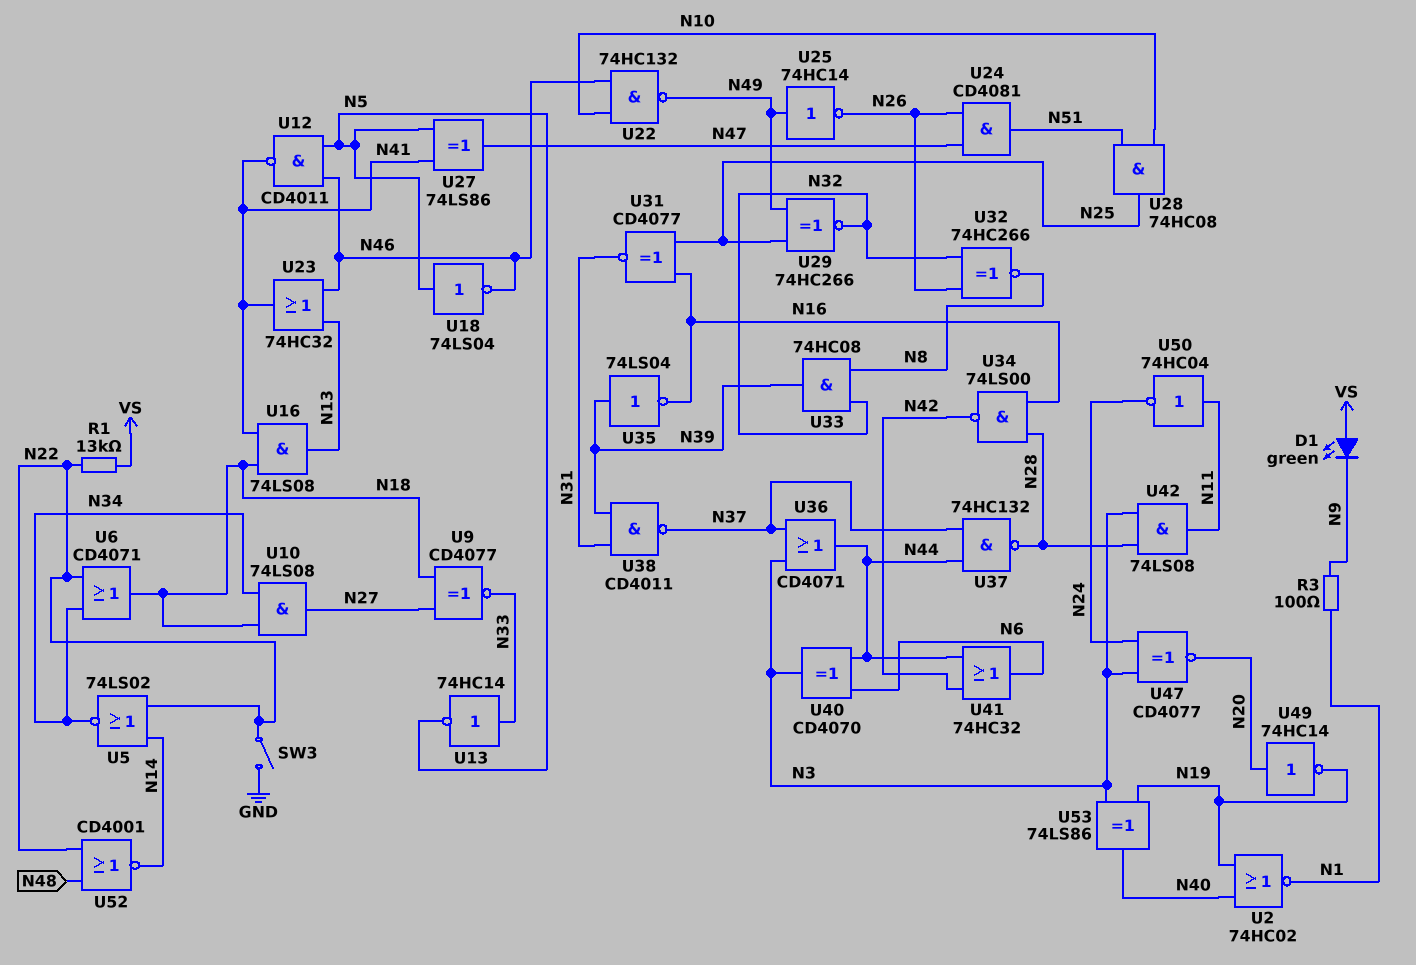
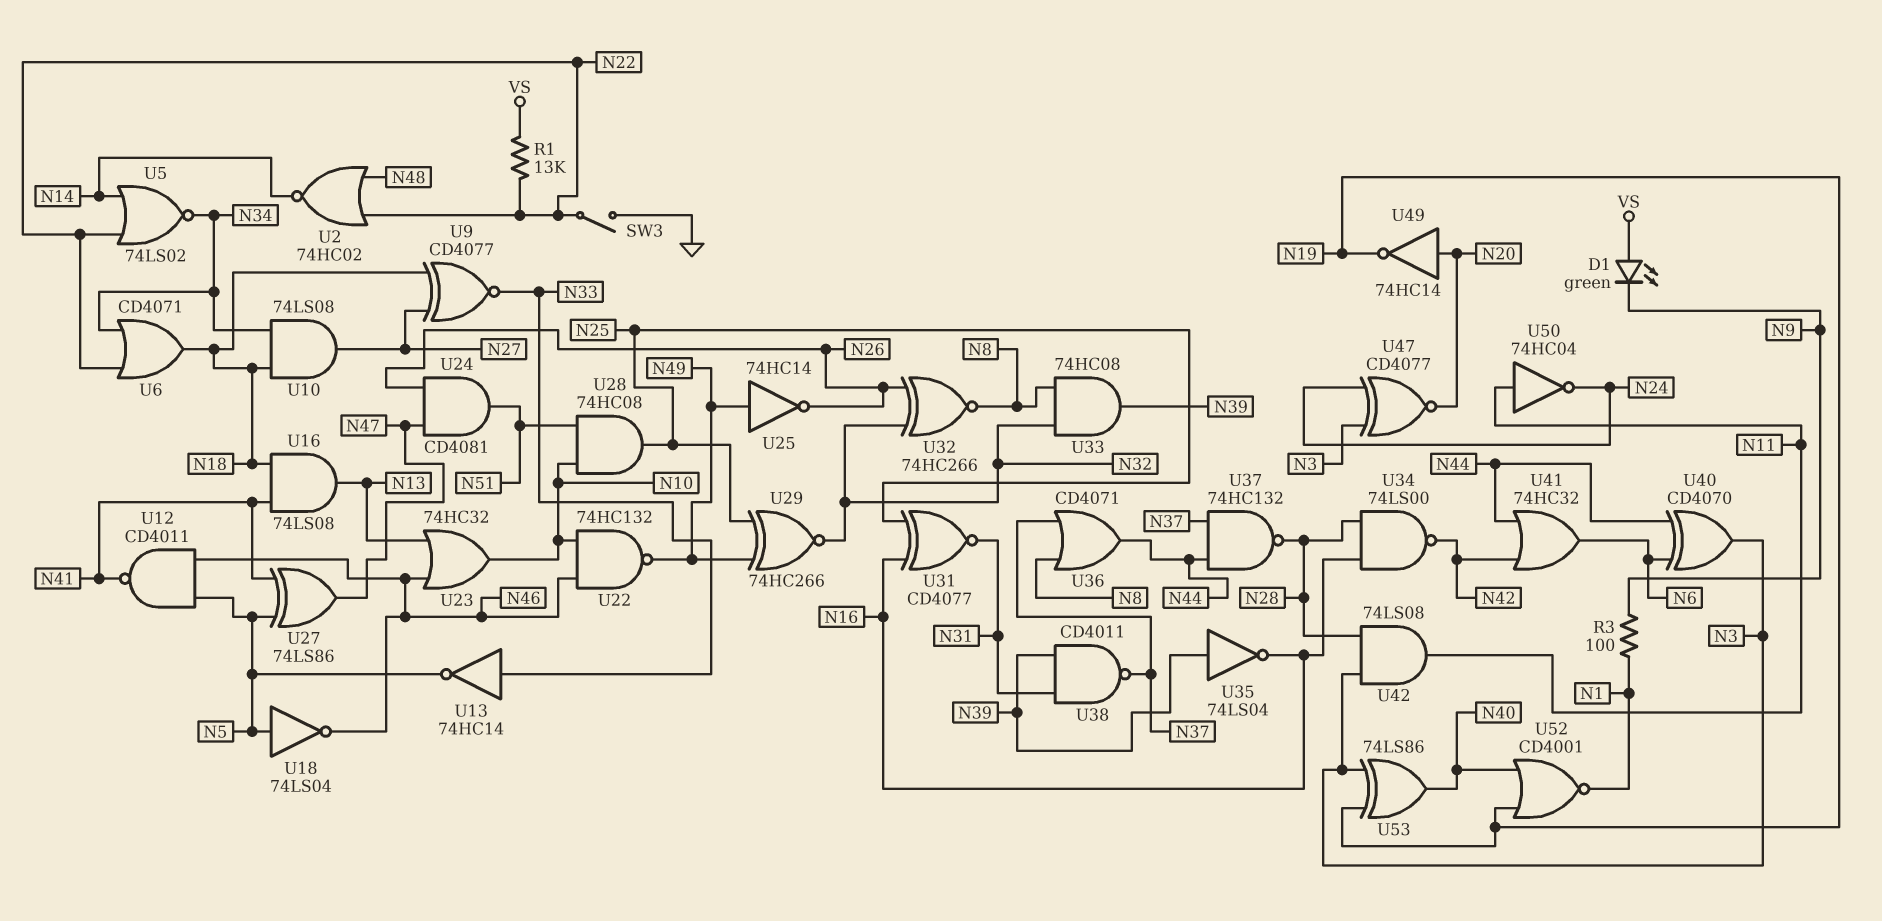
U2: NOR 74HC02 (in N19, in N40, out N1) -> NOR 74HC02 (in N22, in N48, out N14)
U23: OR 74HC32 (in N13, in N46, out N41) -> OR 74HC32 (in N13, in N46, out N10)
U36: OR CD4071 (in N3, in N37, out N44) -> OR CD4071 (in N8, in N37, out N44)
U52: NOR CD4001 (in N22, in N48, out N14) -> NOR CD4001 (in N19, in N40, out N1)

